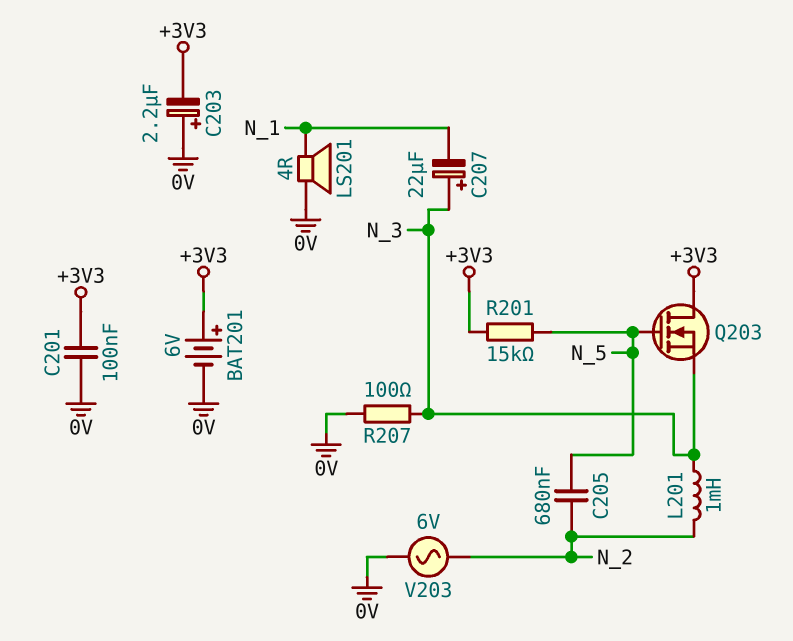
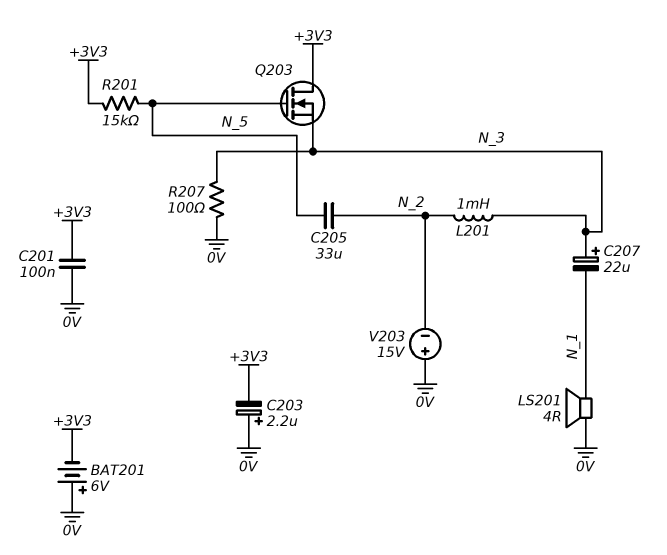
BAT201: 6V (plus +3V3, minus 0V) -> 6V (plus 0V, minus +3V3)
C205: 680nF (N_2, N_5) -> 33uF (N_2, N_5)
V203: AC 6V (0V, N_2) -> 15V (plus 0V, minus N_2)

